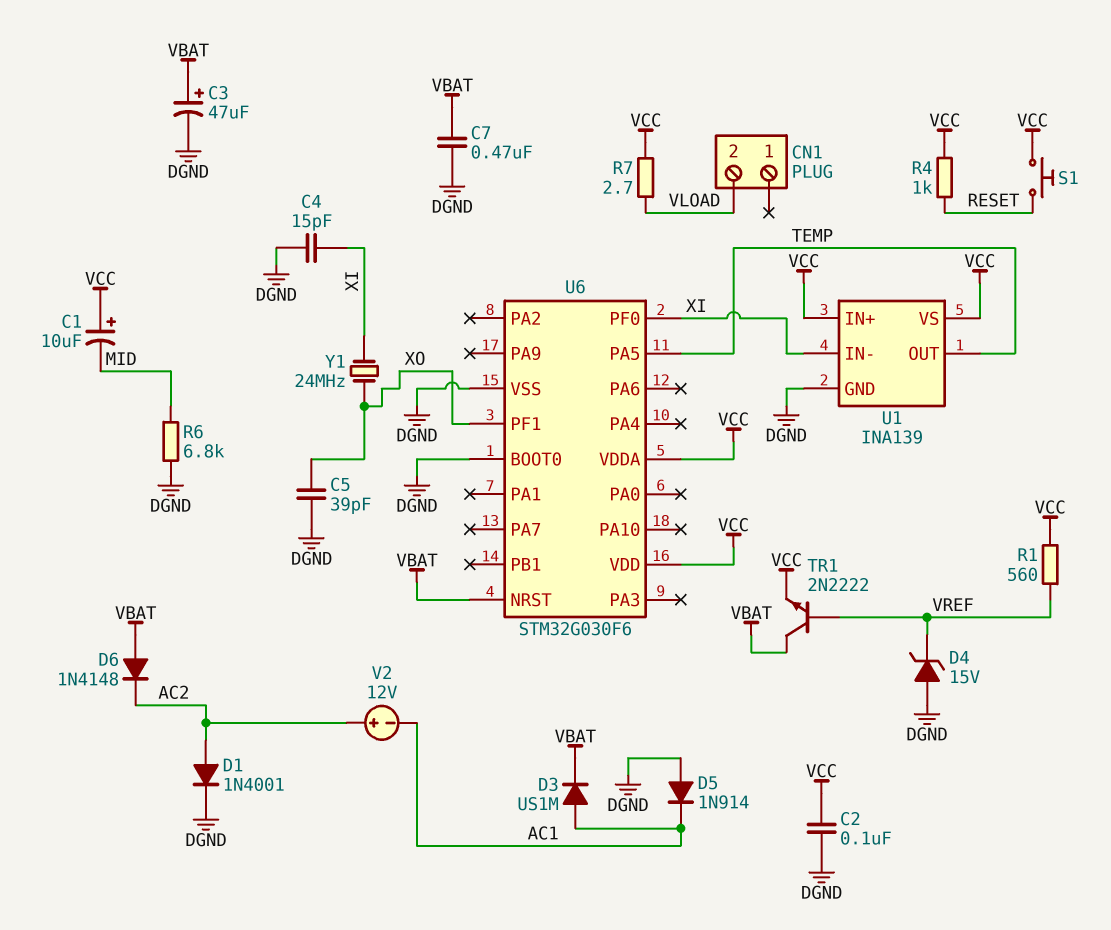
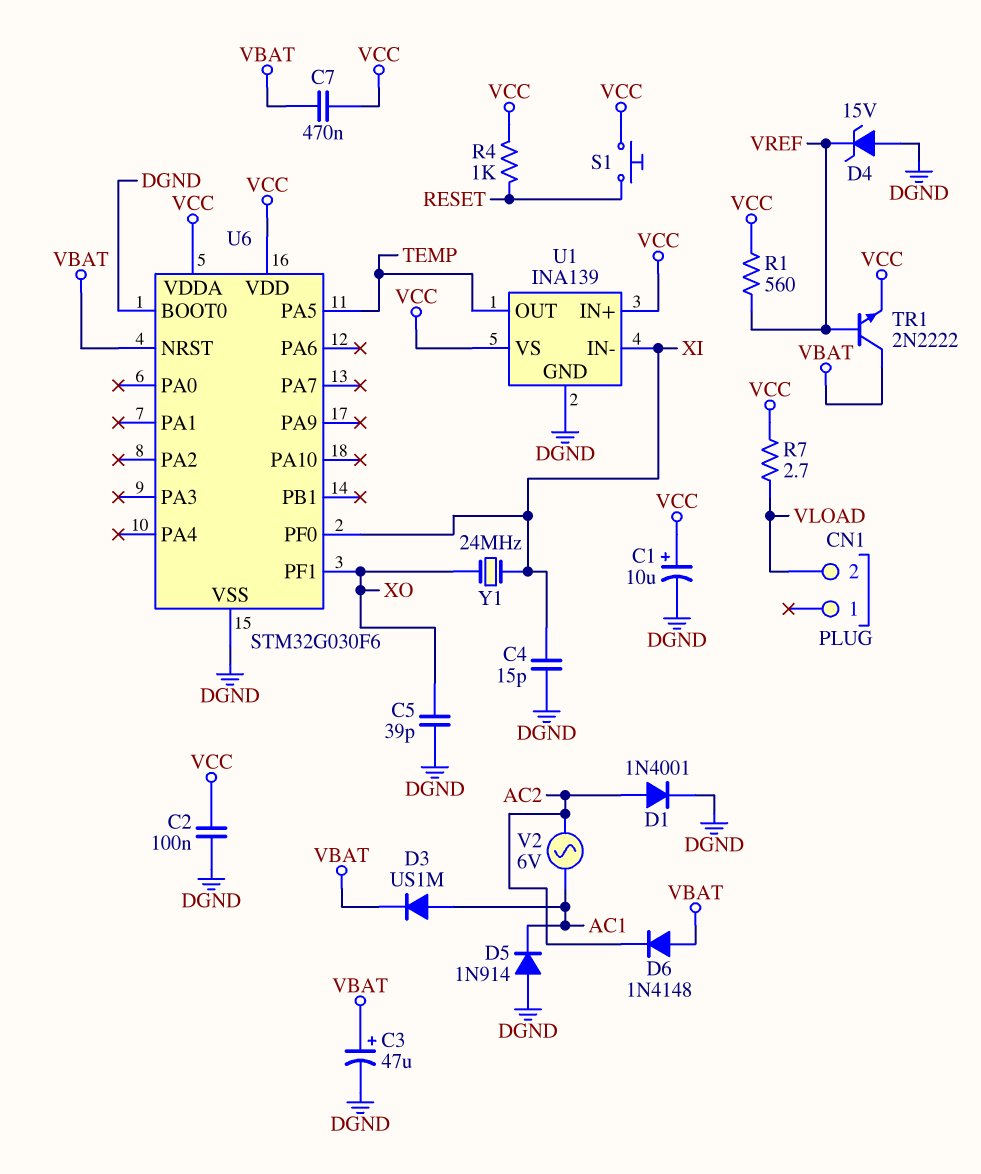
C1: 10uF (plus VCC, minus MID) -> 10uF (plus VCC, minus DGND)
C7: 470nF (DGND, VBAT) -> 470nF (VBAT, VCC)
R6: 6.8k (DGND, MID) -> none
V2: 12V (plus AC2, minus AC1) -> AC 6V (AC1, AC2)

